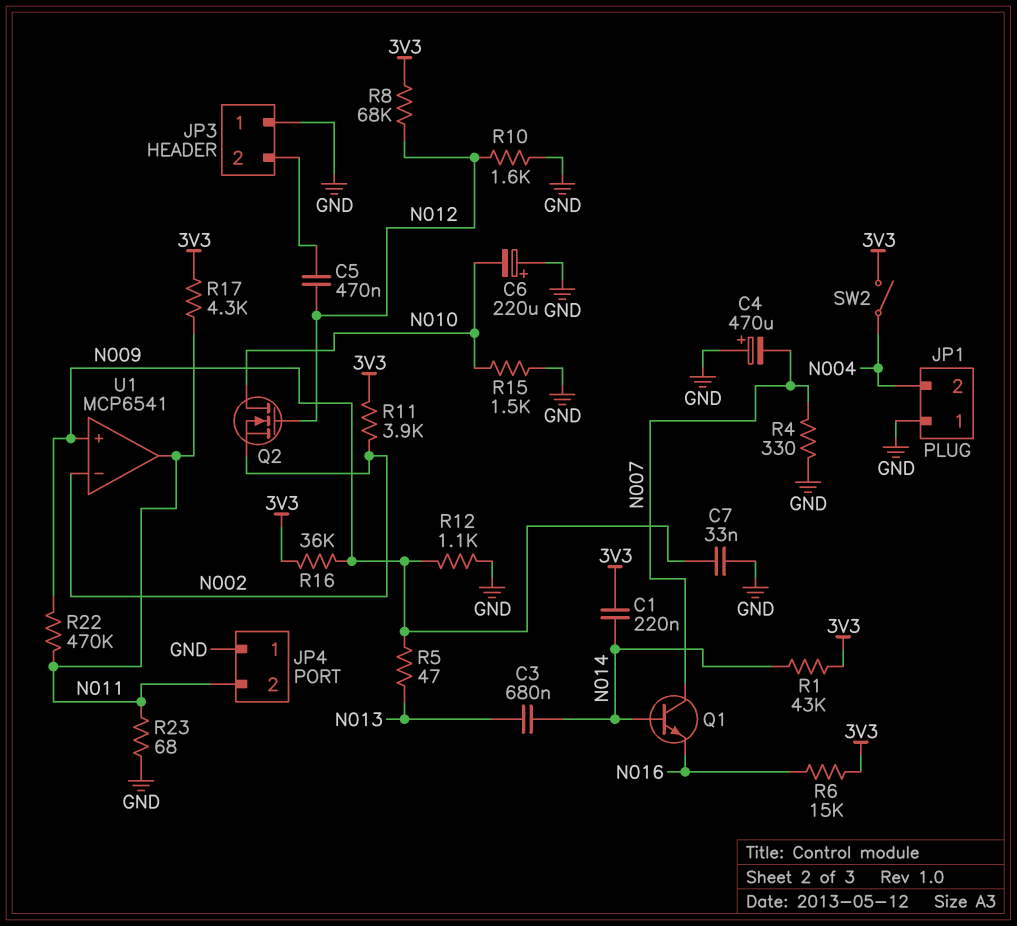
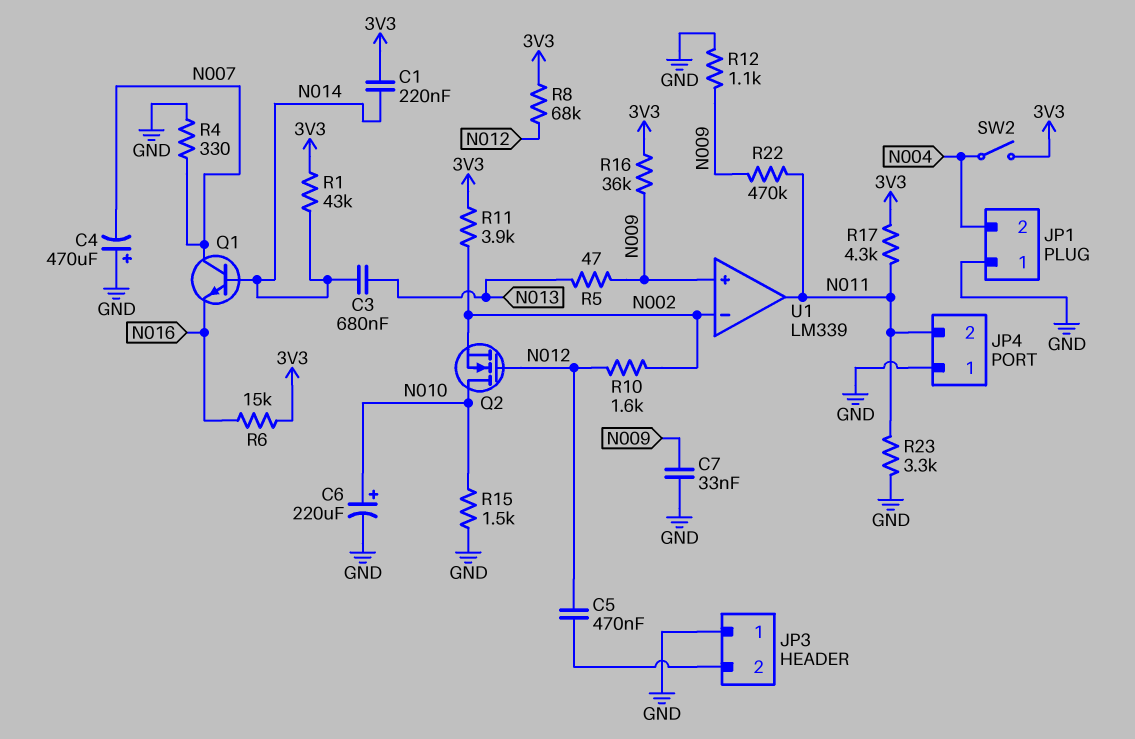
C6: 220uF (plus GND, minus N010) -> 220uF (plus N010, minus GND)
R10: 1.6k (GND, N012) -> 1.6k (N002, N012)
R23: 68 (GND, N011) -> 3.3k (GND, N011)
U1: MCP6541 -> LM339

